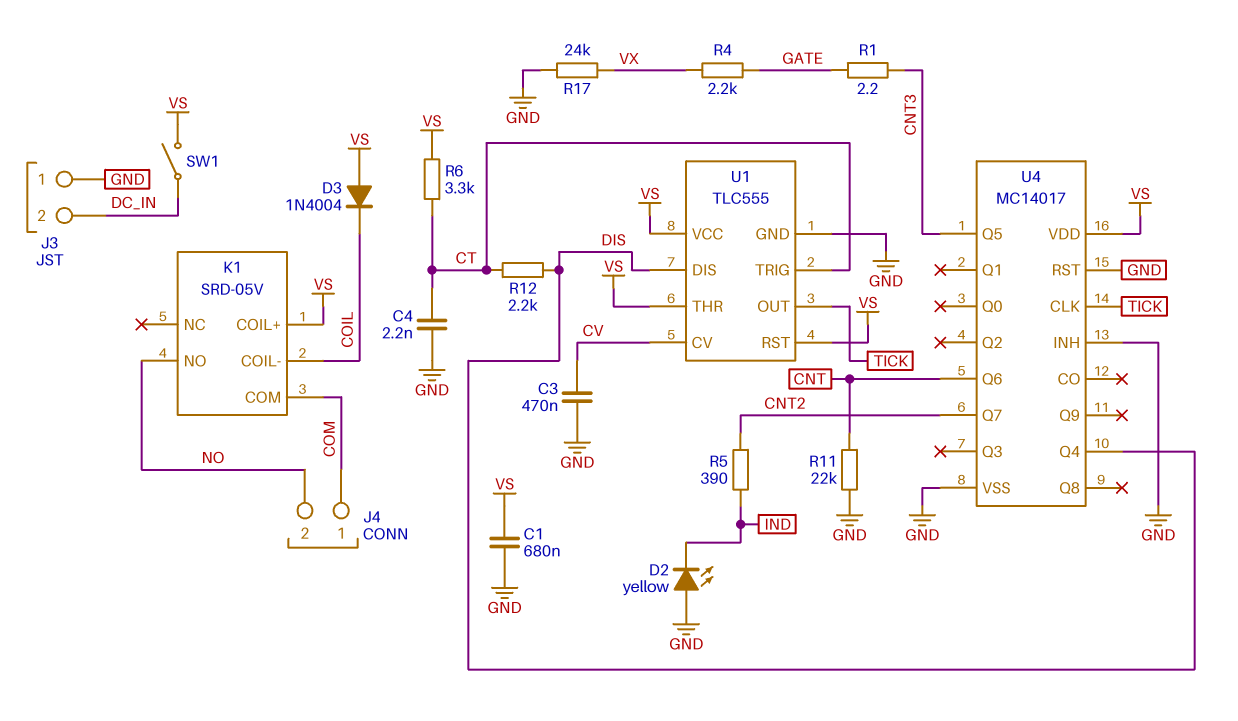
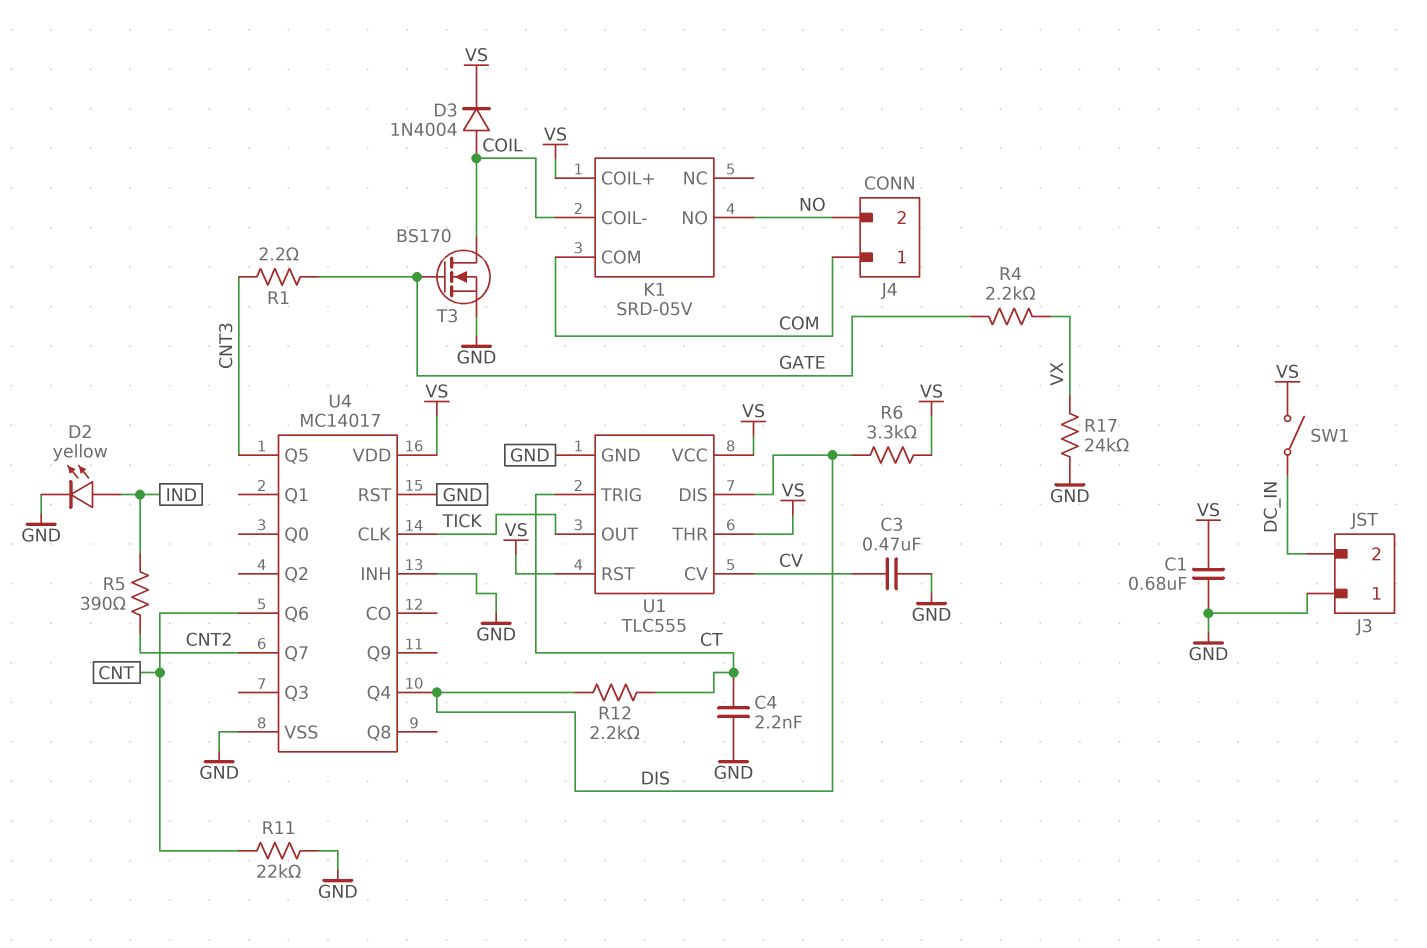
D2: LED yellow (A GND, K IND) -> LED yellow (A IND, K GND)
D3: diode 1N4004 (A VS, K COIL) -> diode 1N4004 (A COIL, K VS)
R6: 3.3k (CT, VS) -> 3.3k (DIS, VS)
T3: none -> NMOS BS170 (G GATE, D COIL, S GND)

